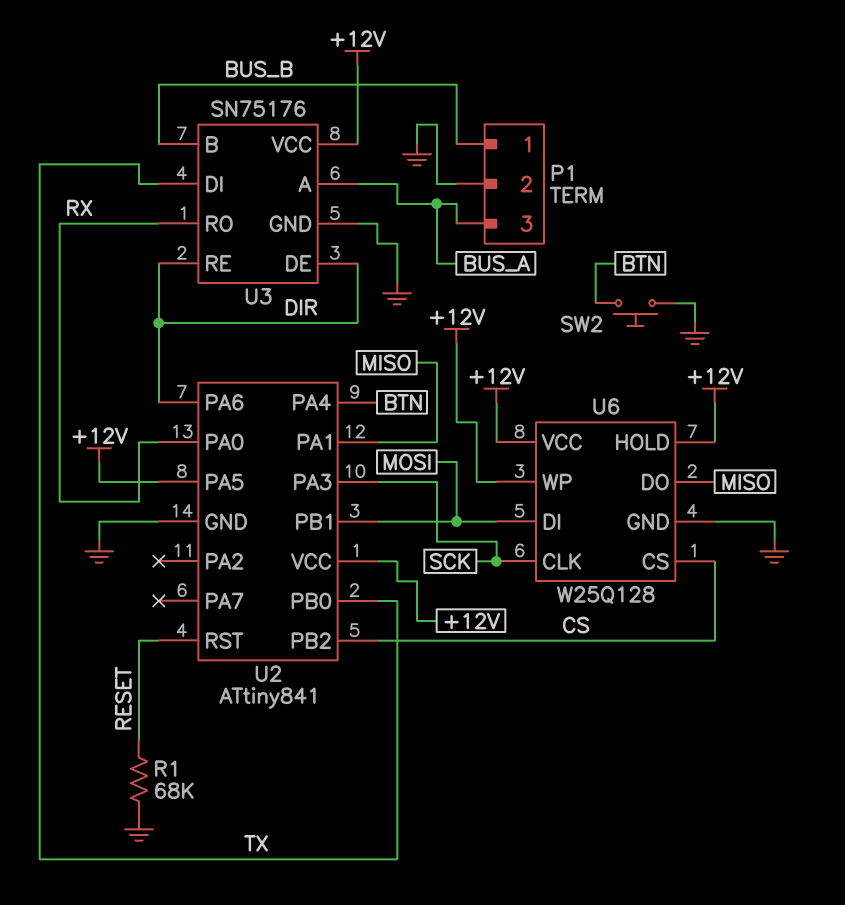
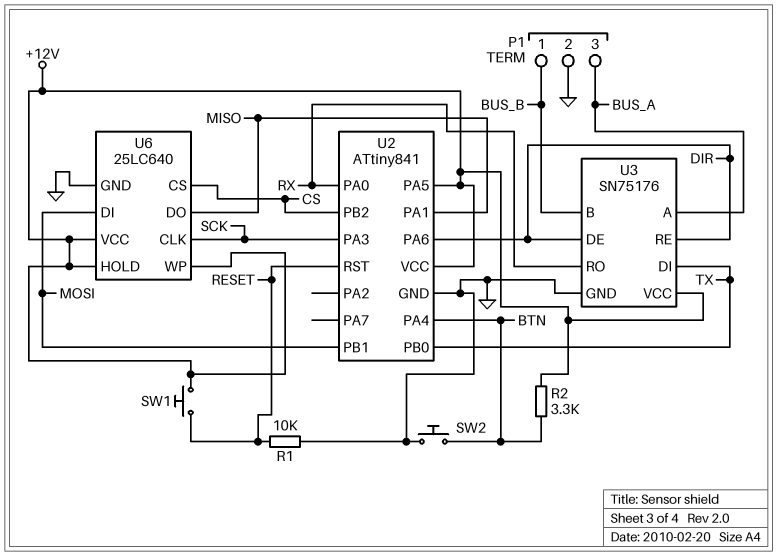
R1: 68k (GND, RESET) -> 10k (GND, RESET)
R2: none -> 3.3k (+12V, BTN)
SW1: none -> button (+12V, RESET)
U6: W25Q128 -> 25LC640

